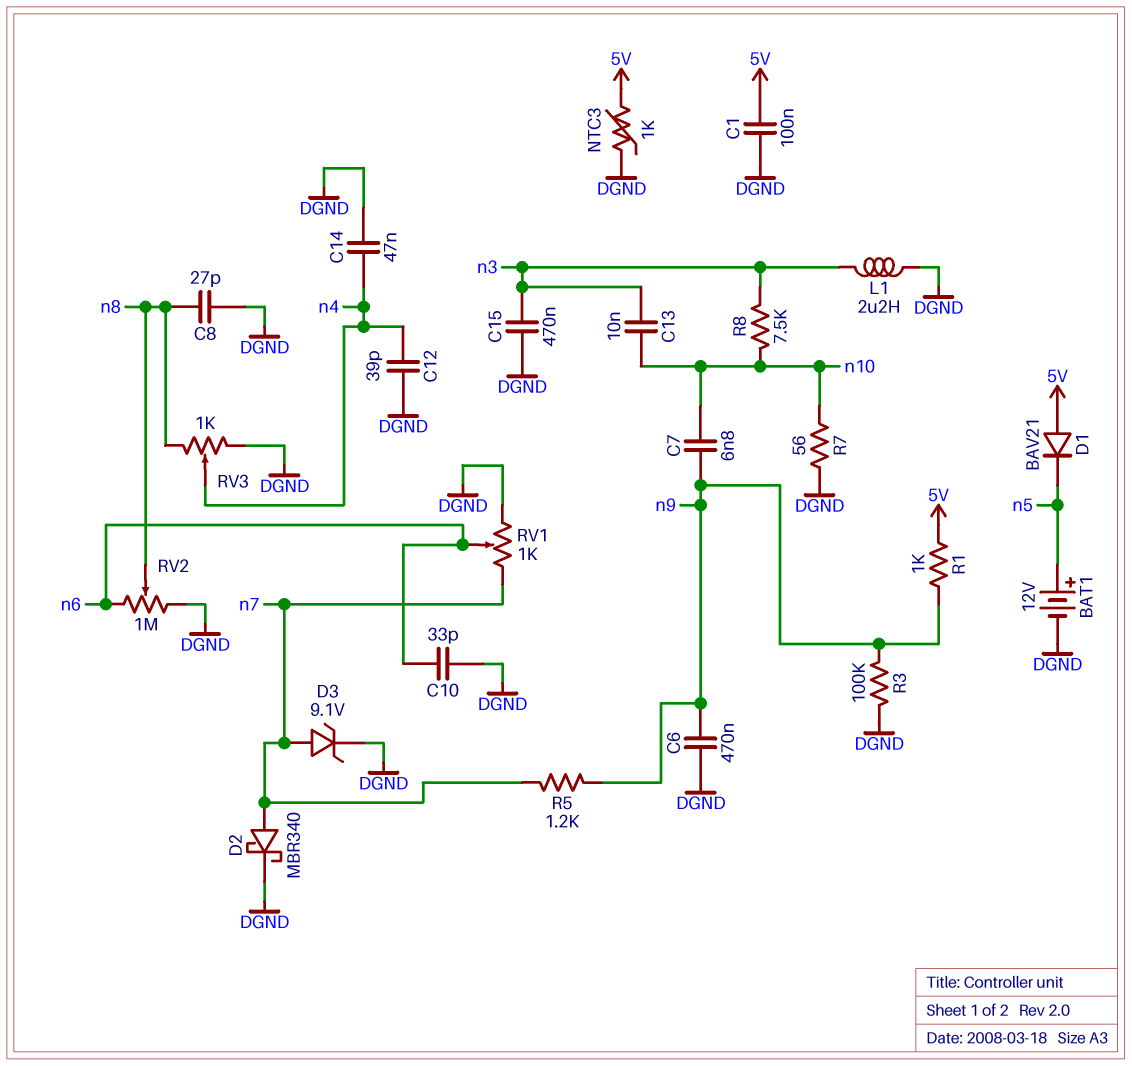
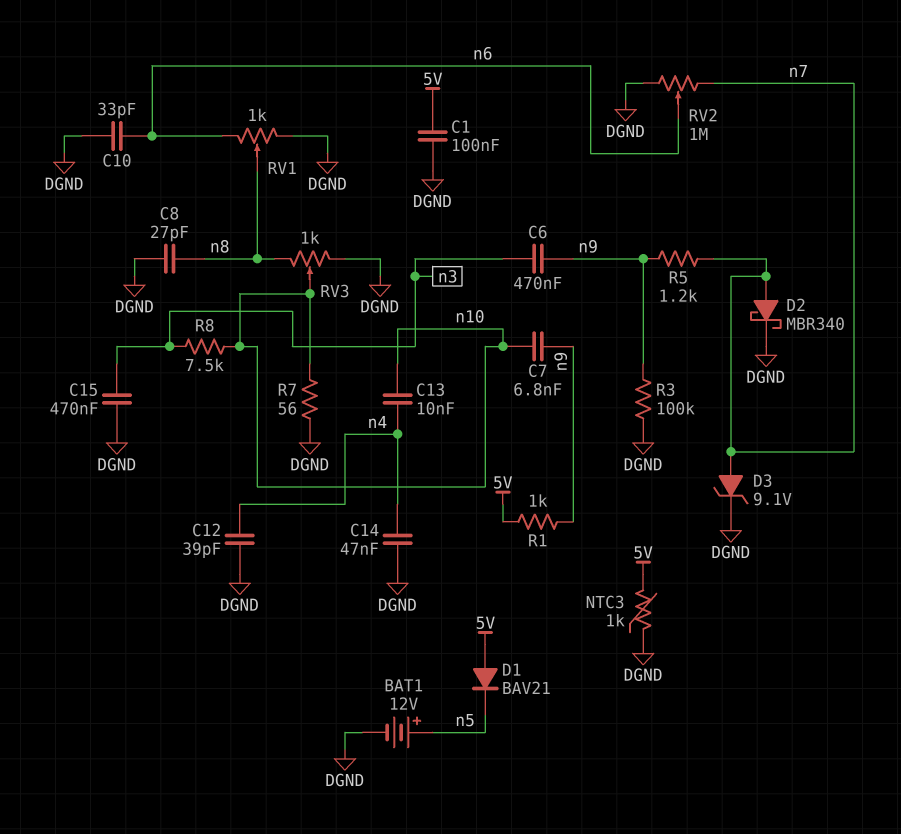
C6: 470nF (DGND, n9) -> 470nF (n3, n9)
C13: 10nF (n3, n10) -> 10nF (n4, n10)
L1: 2.2uH (DGND, n3) -> none
RV1: 1k (DGND, n7, wiper n6) -> 1k (DGND, n6, wiper n8)
RV2: 1M (DGND, n6, wiper n8) -> 1M (DGND, n7, wiper n6)
RV3: 1k (DGND, n8, wiper n4) -> 1k (DGND, n8, wiper n10)

